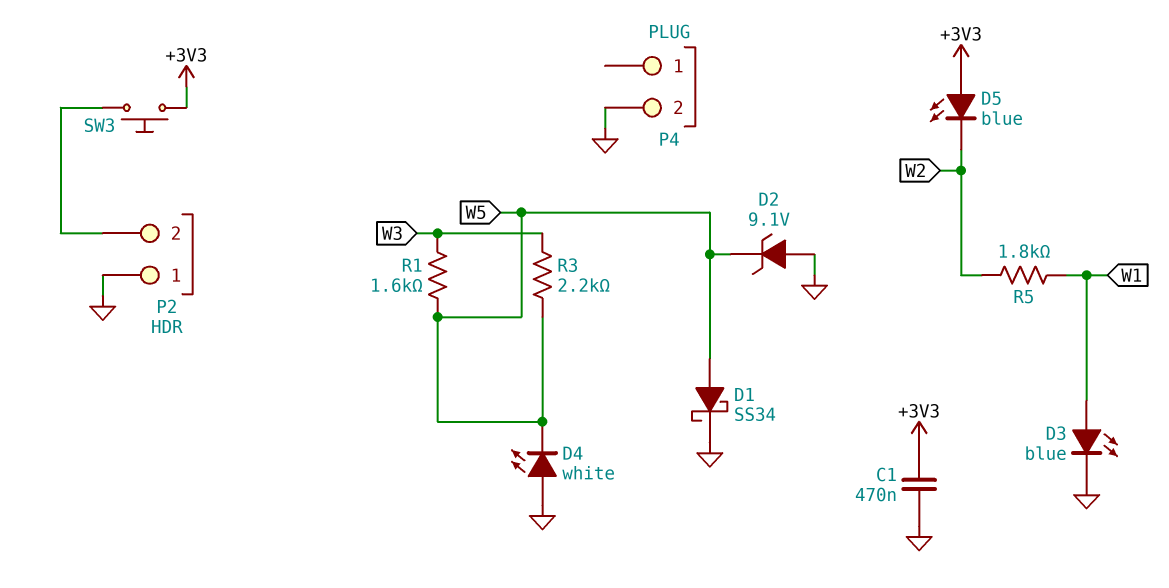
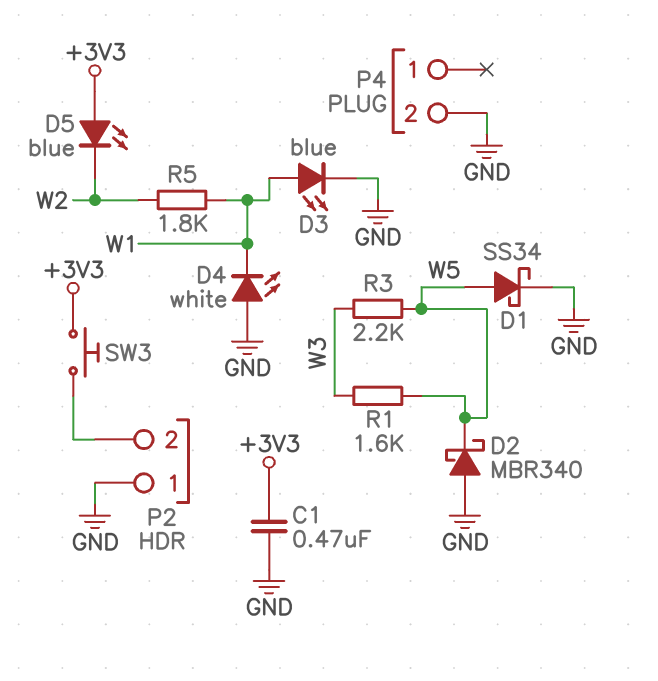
D2: zener 9.1V (A GND, K W5) -> schottky MBR340 (A GND, K W5)
D4: LED white (A GND, K W5) -> LED white (A GND, K W1)

